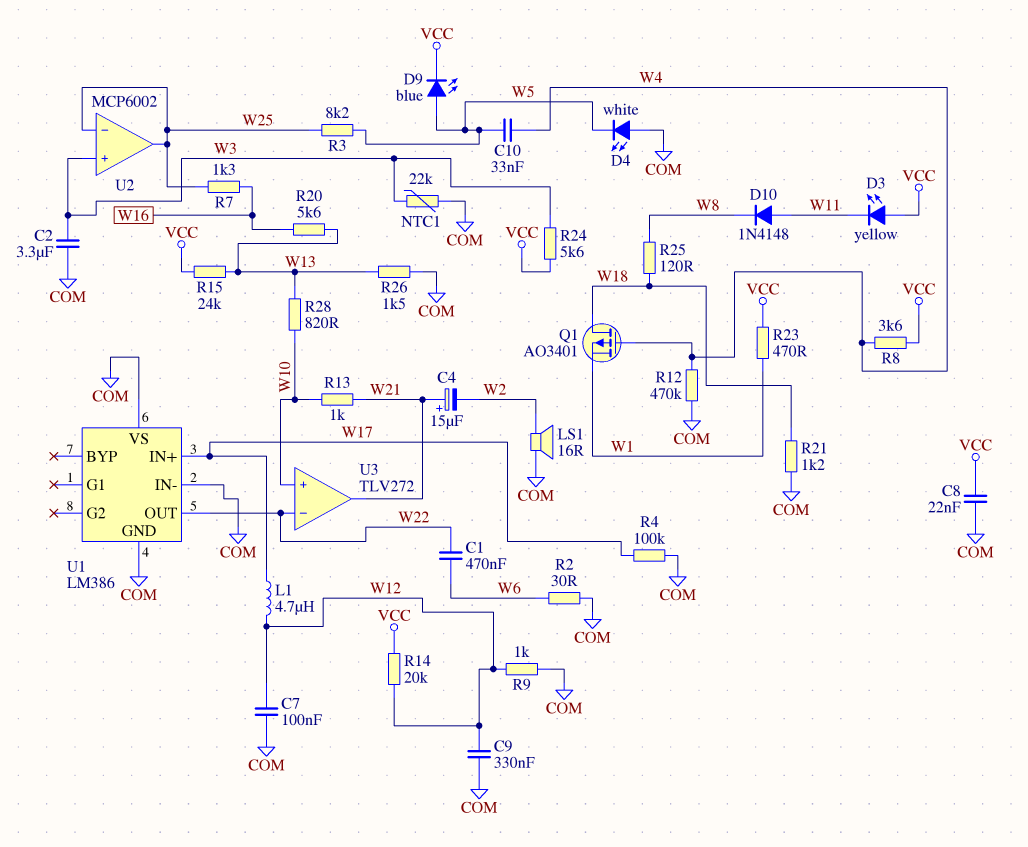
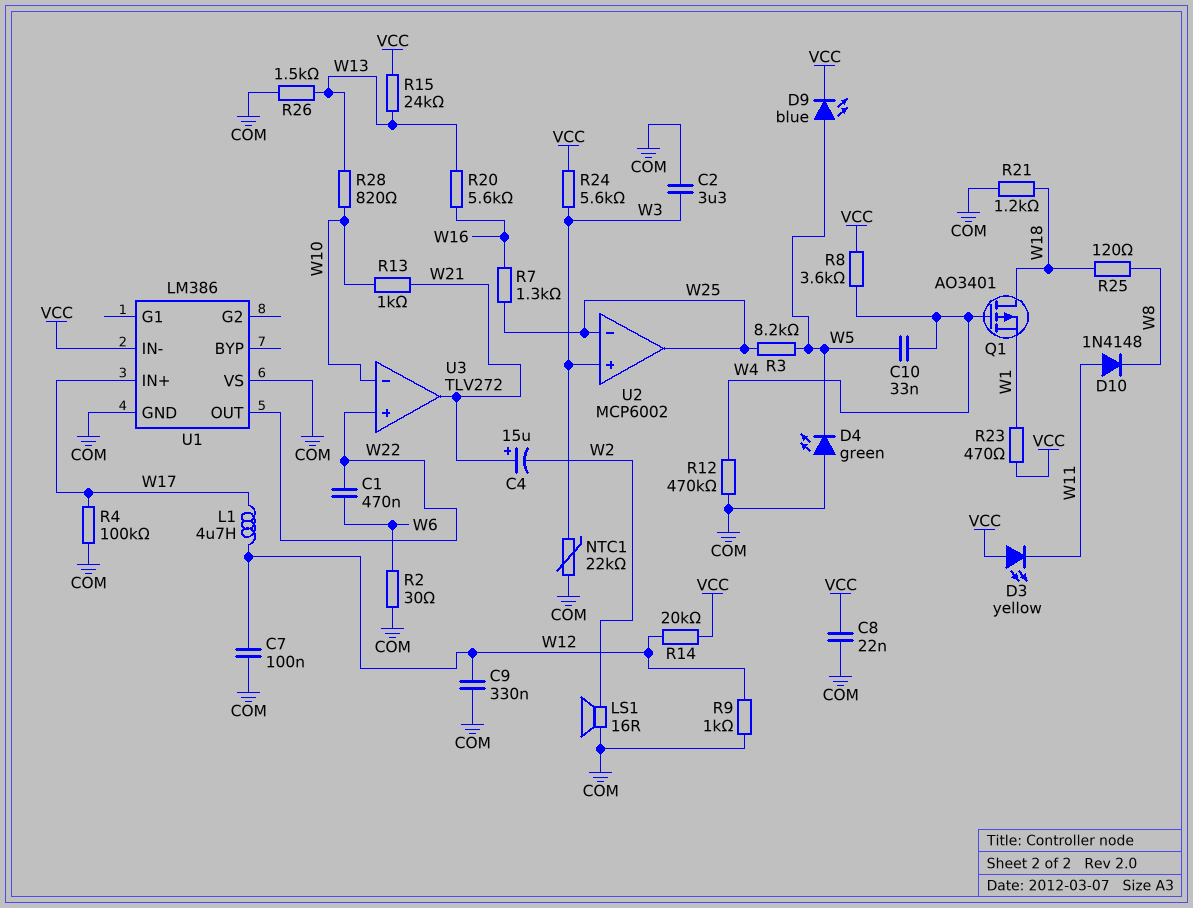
D4: LED white (A COM, K W5) -> LED green (A COM, K W5)
U1 pin IN-: COM -> VCC
U3 pin in+: W10 -> W22
U3 pin in-: W22 -> W10

